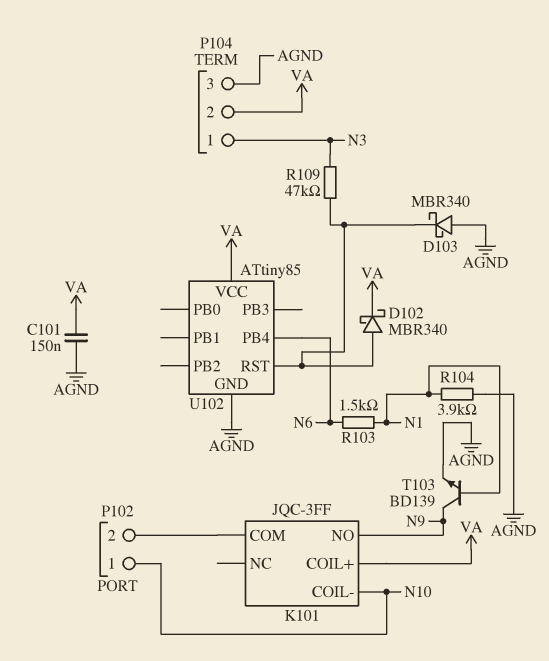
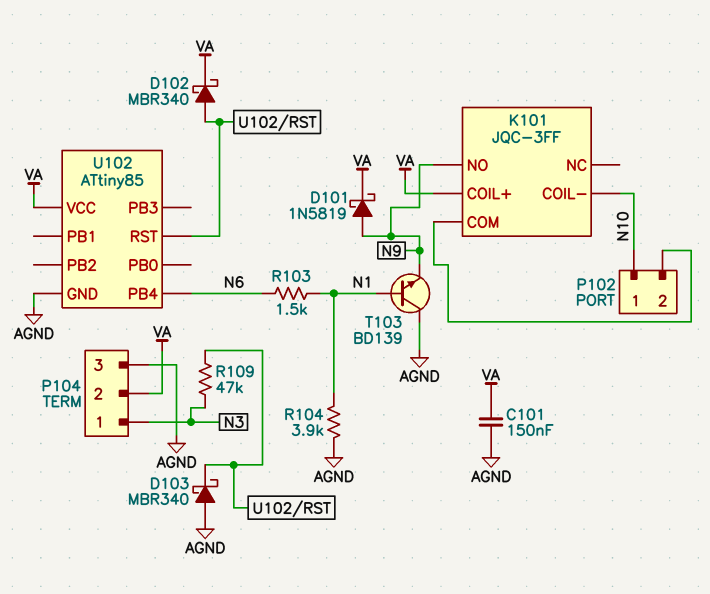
D101: none -> schottky 1N5819 (A N9, K VA)
T103: NPN BD139 (B N1, C N9, E AGND) -> NPN BD139 (B N1, C AGND, E N9)

